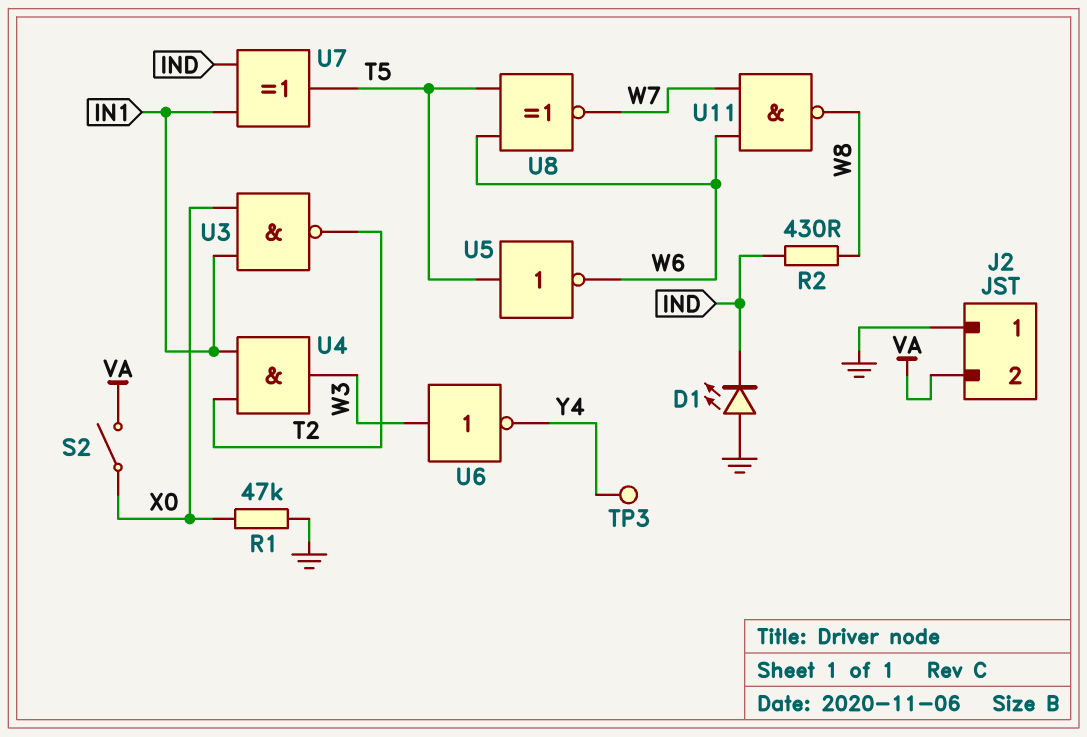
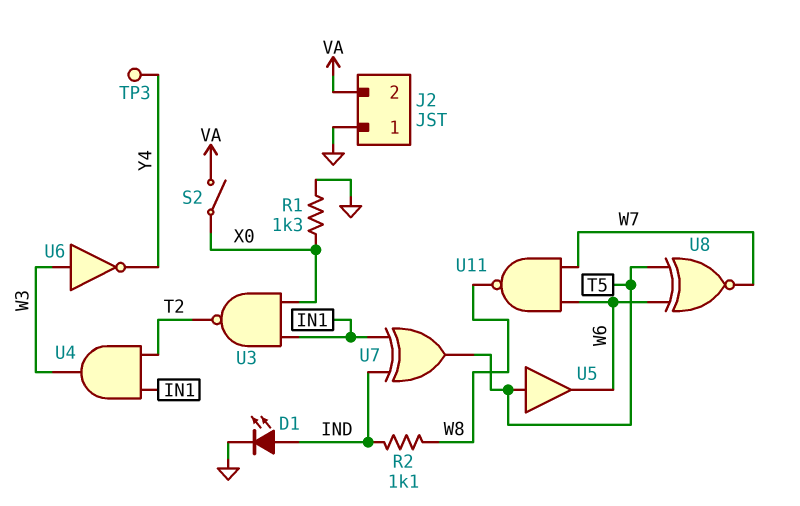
D1: LED (A GND, K IND) -> LED (A IND, K GND)
R1: 47k (GND, X0) -> 1.3k (GND, X0)
R2: 430 (IND, W8) -> 1.1k (IND, W8)
U5: NOT (in T5, out W6) -> buffer (in T5, out W6)

